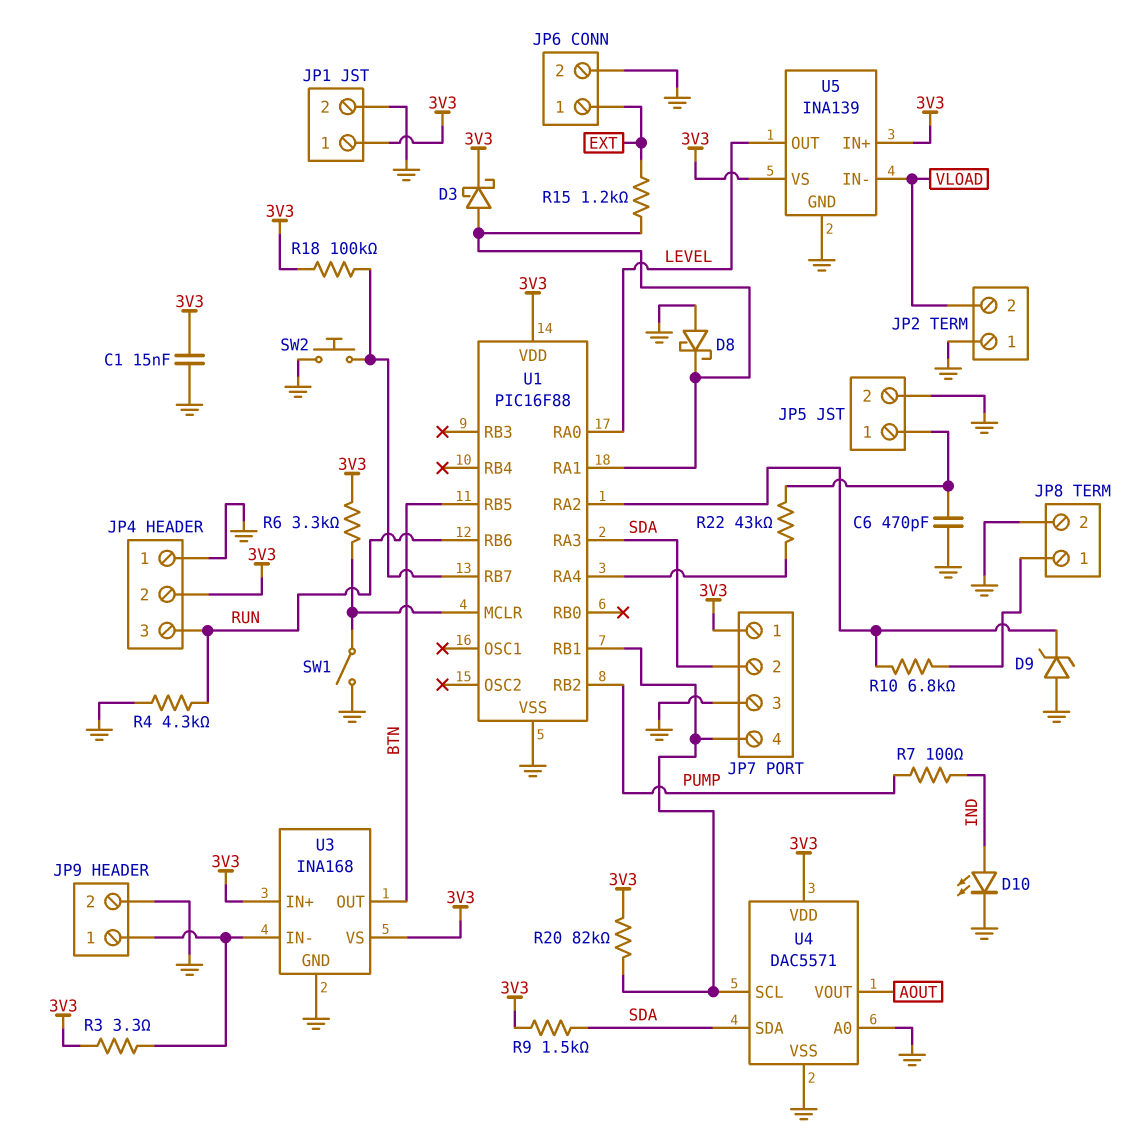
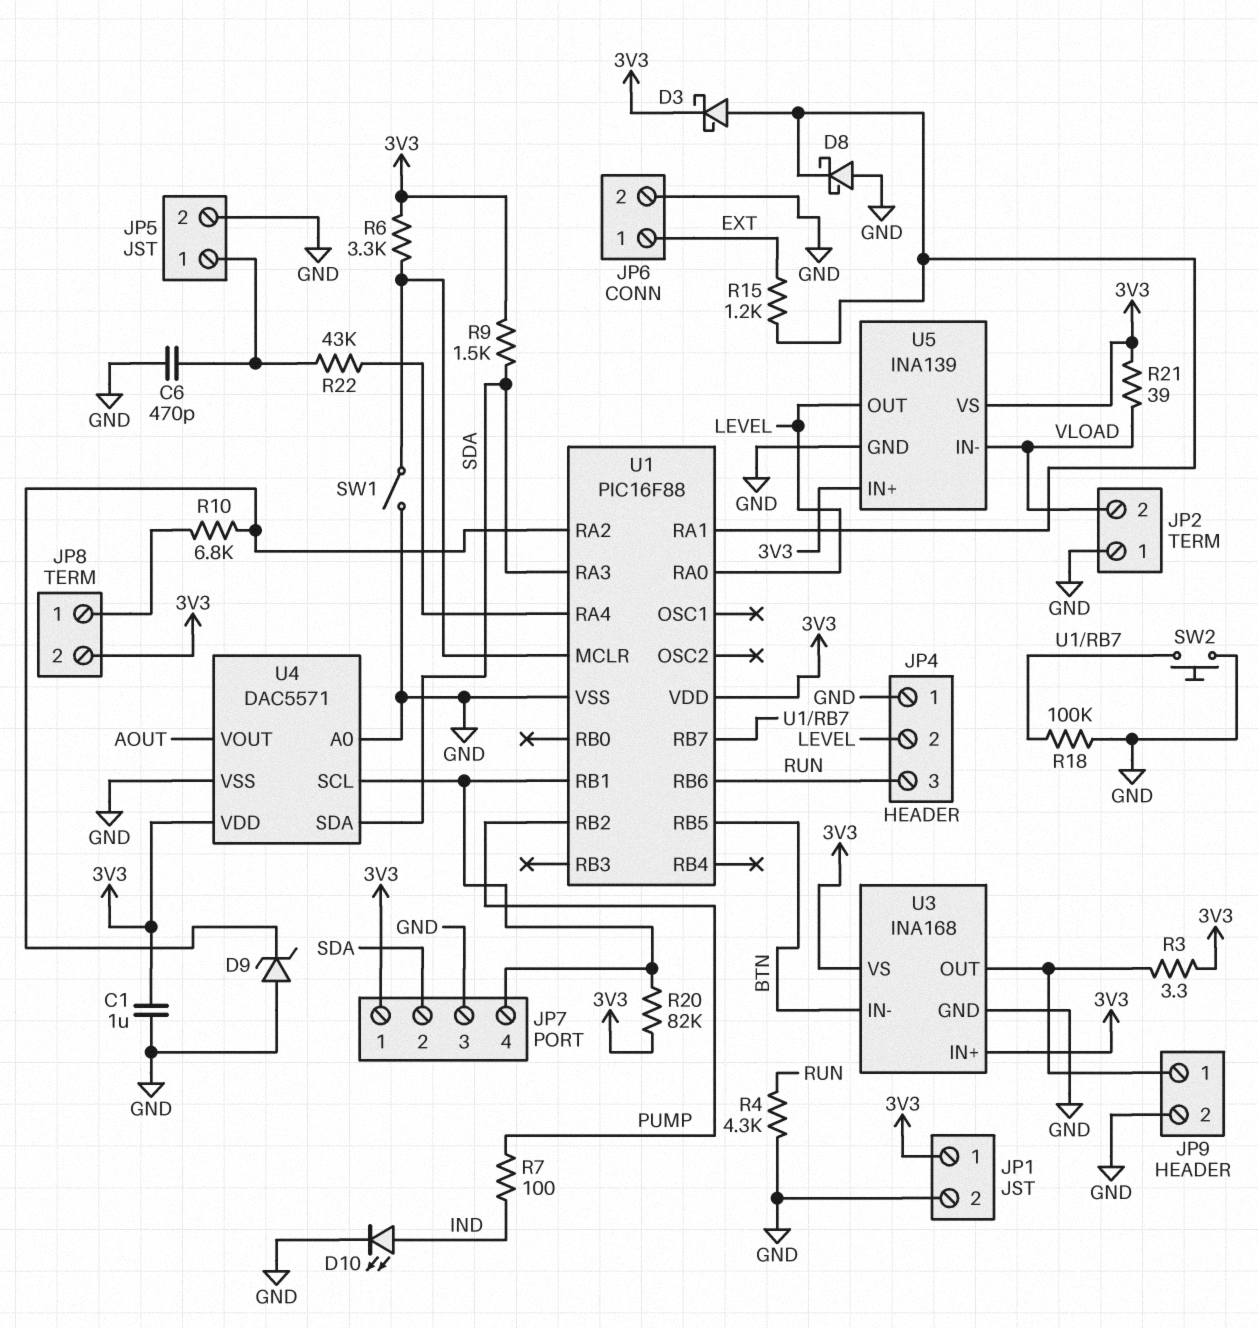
C1: 15nF (3V3, GND) -> 1uF (3V3, GND)
JP4 pin 2: 3V3 -> LEVEL
JP8 pin 2: GND -> 3V3
R18: 100k (3V3, U1/RB7) -> 100k (GND, U1/RB7)
R21: none -> 39 (3V3, VLOAD)
U3 pin IN-: JP9/1 -> BTN
U3 pin OUT: BTN -> JP9/1

